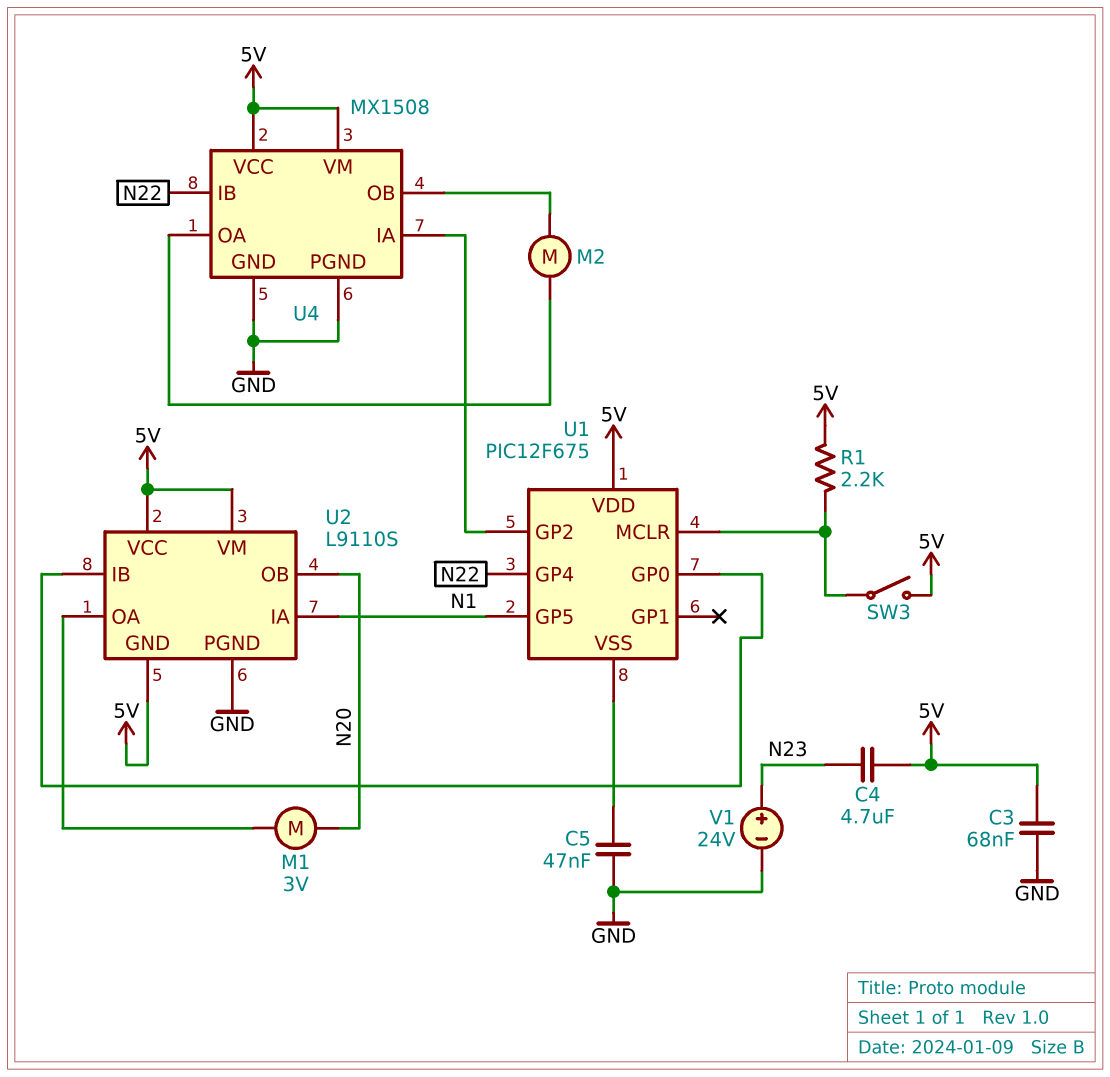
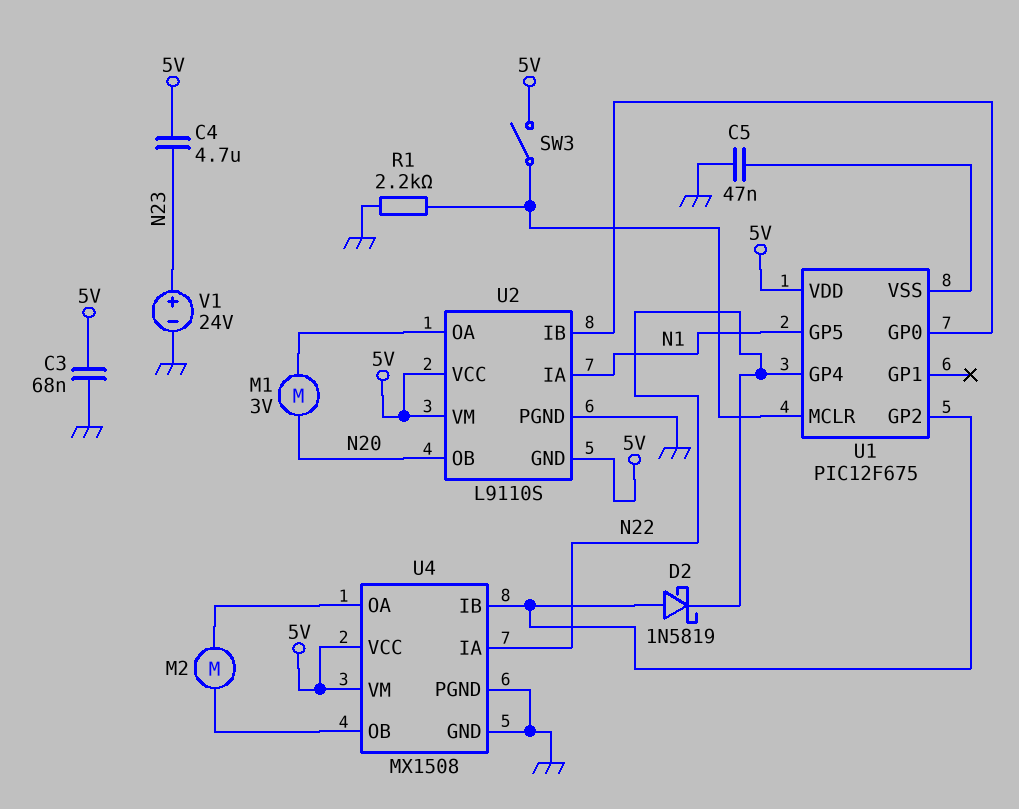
D2: none -> schottky 1N5819 (A U1/GP2, K N22)
R1: 2.2k (5V, U1/MCLR) -> 2.2k (GND, U1/MCLR)
U4 pin IA: U1/GP2 -> N22
U4 pin IB: N22 -> U1/GP2

